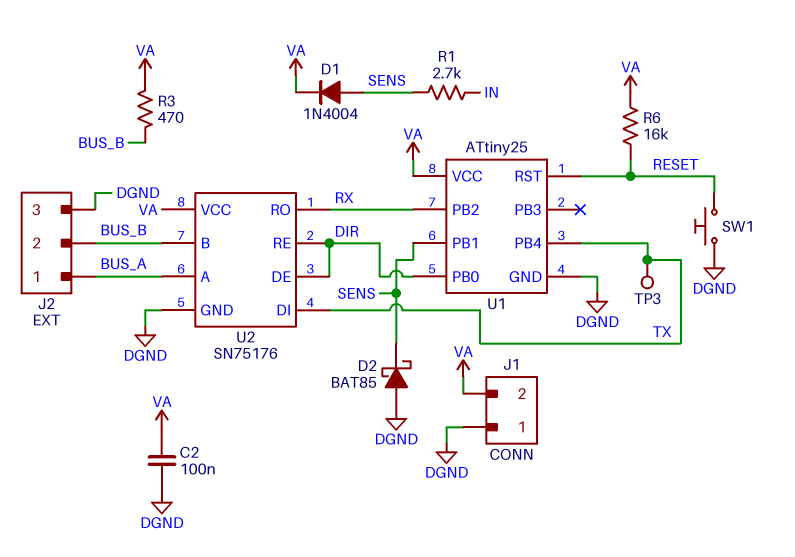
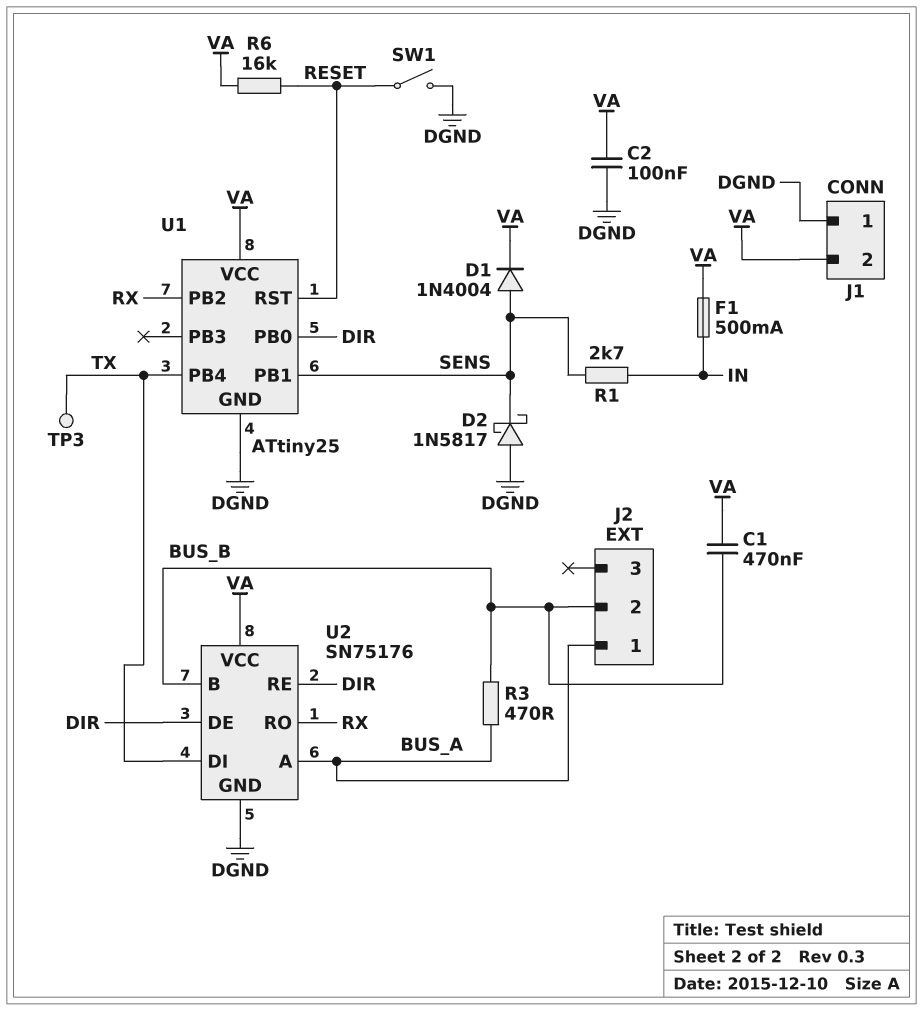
C1: none -> 470nF (BUS_B, VA)
D2: schottky BAT85 (A DGND, K SENS) -> schottky 1N5817 (A DGND, K SENS)
F1: none -> 500mA (IN, VA)
J2 pin 3: DGND -> none
R3: 470 (BUS_B, VA) -> 470 (BUS_A, BUS_B)
SW1: button (DGND, RESET) -> switch (DGND, RESET)

